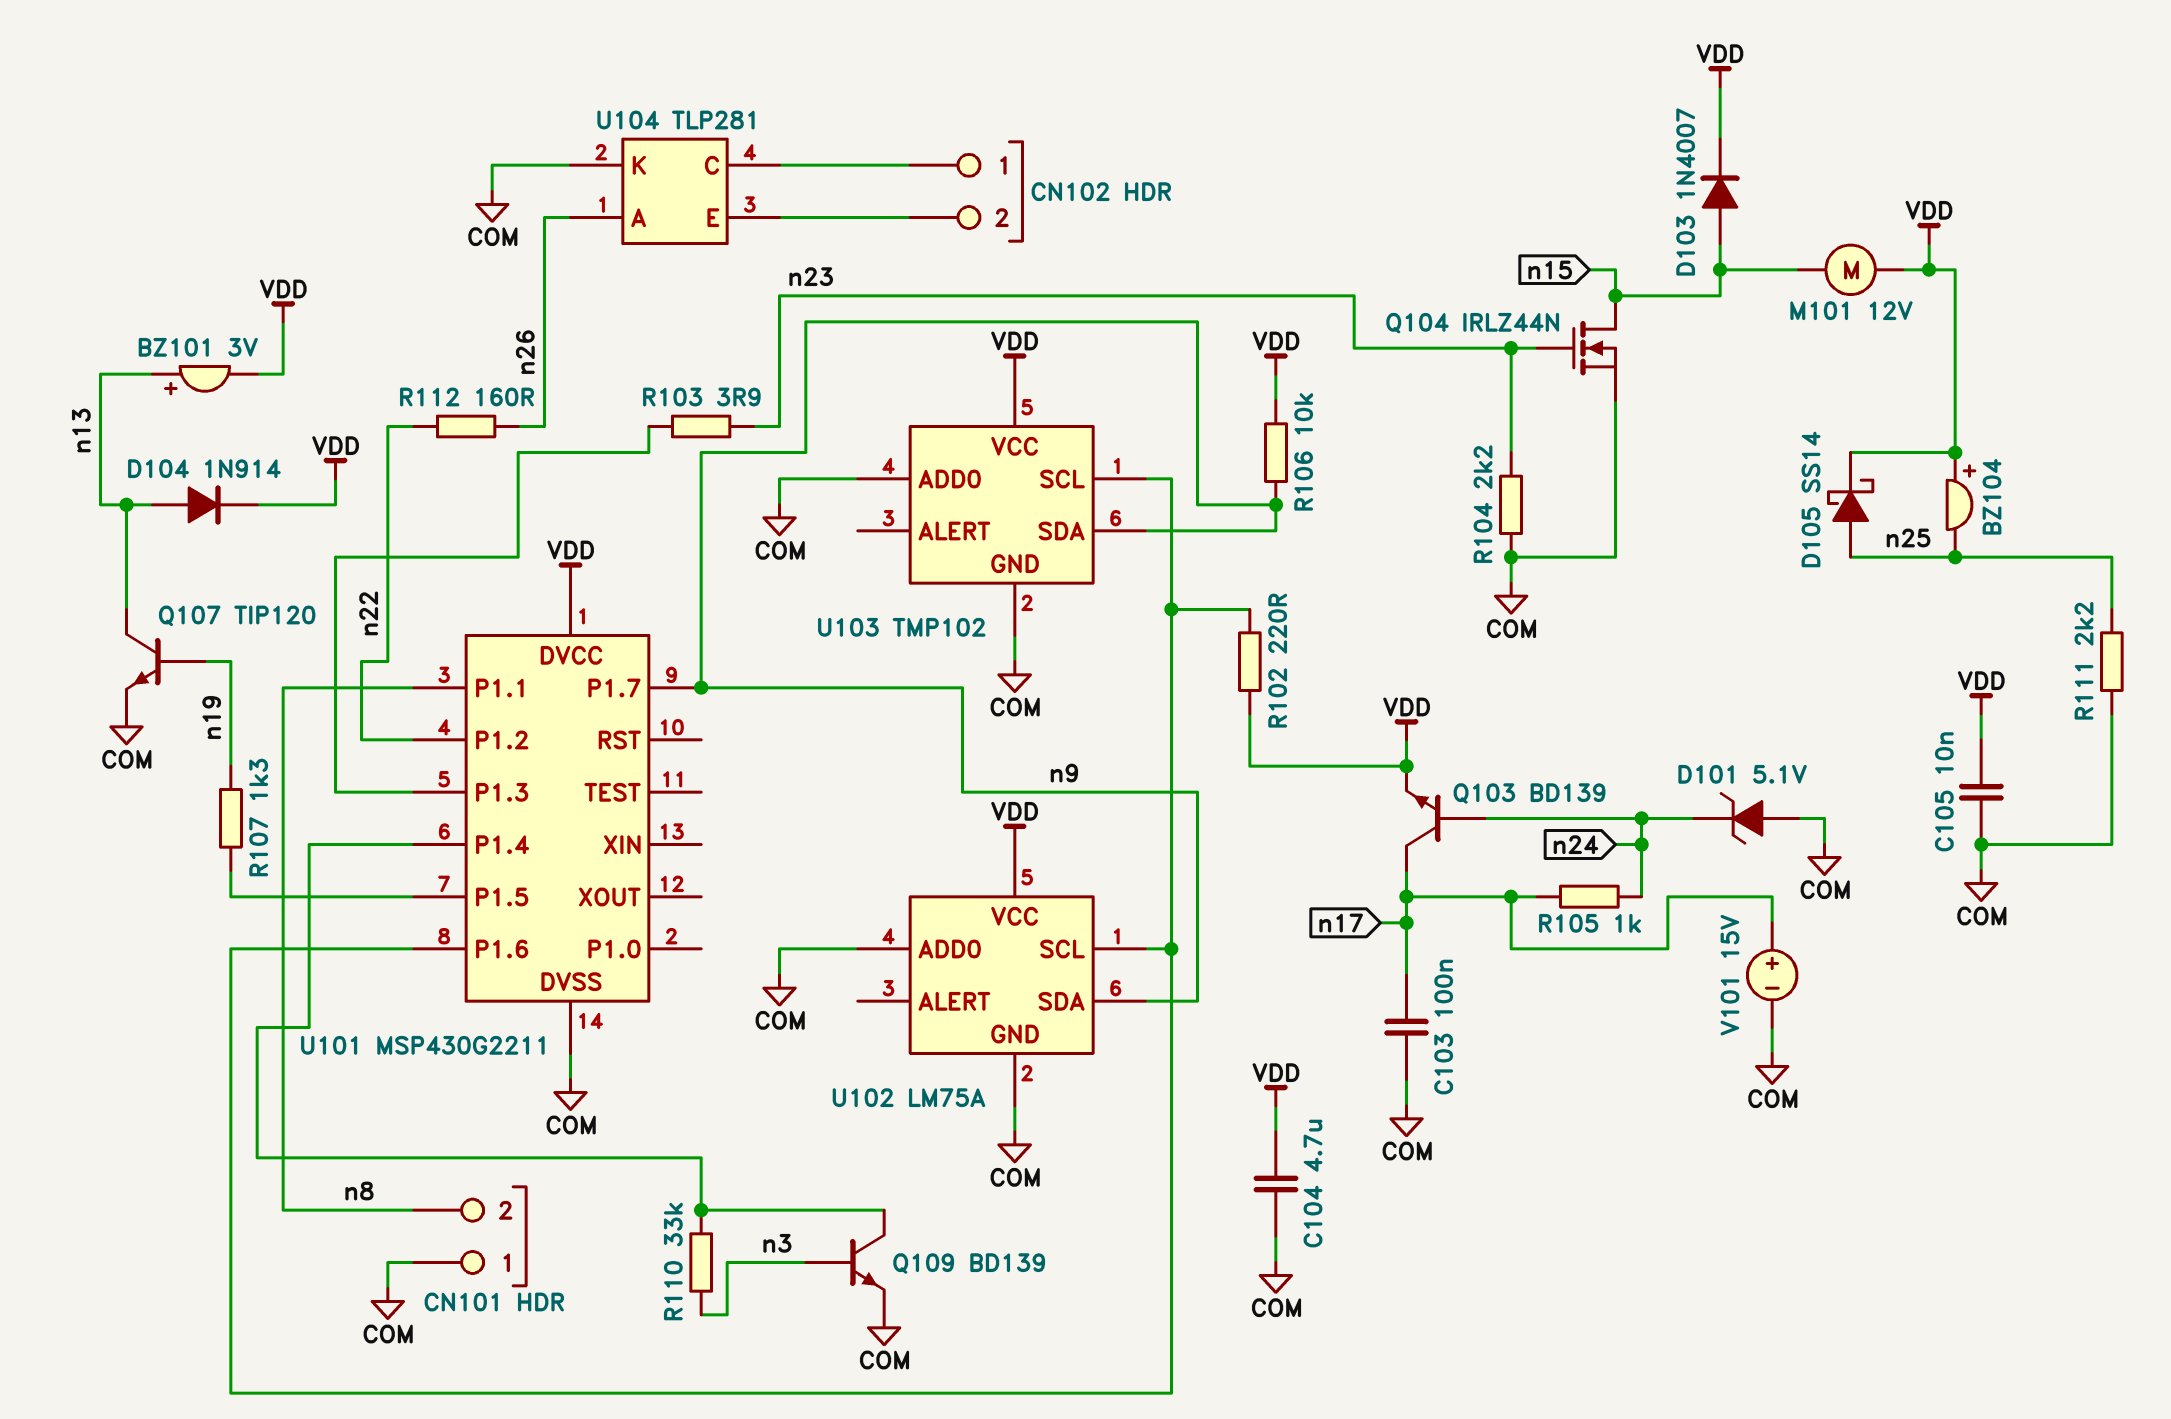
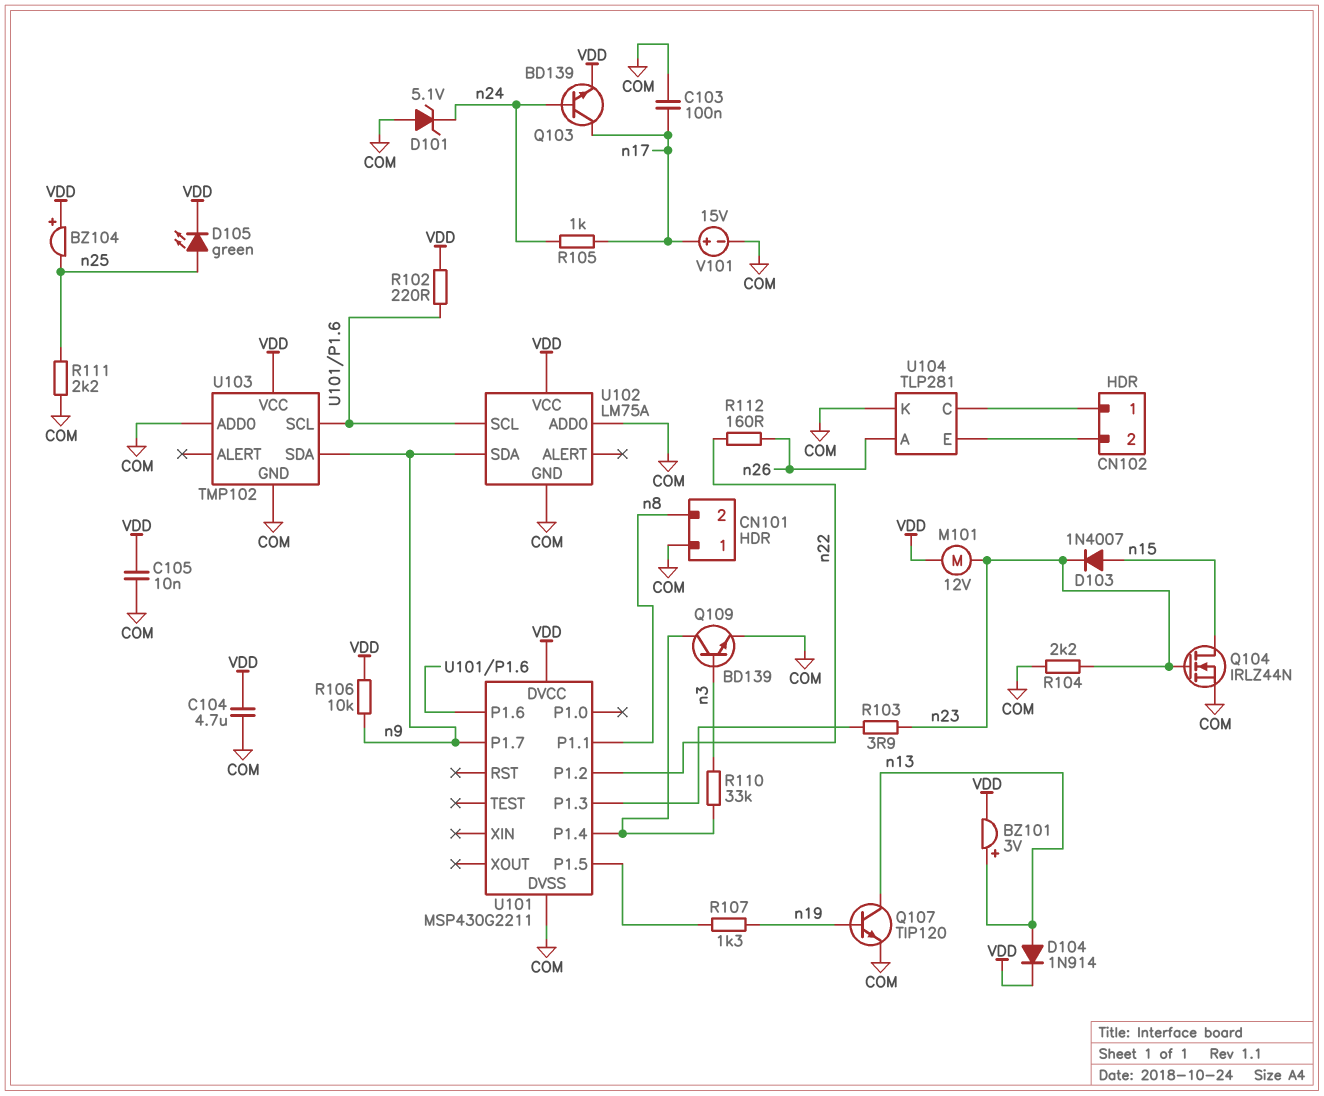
D103: diode 1N4007 (A n15, K VDD) -> diode 1N4007 (A n15, K n23)
D105: schottky SS14 (A n25, K VDD) -> LED green (A n25, K VDD)
M101: motor 12V (VDD, n15) -> motor 12V (VDD, n23)

